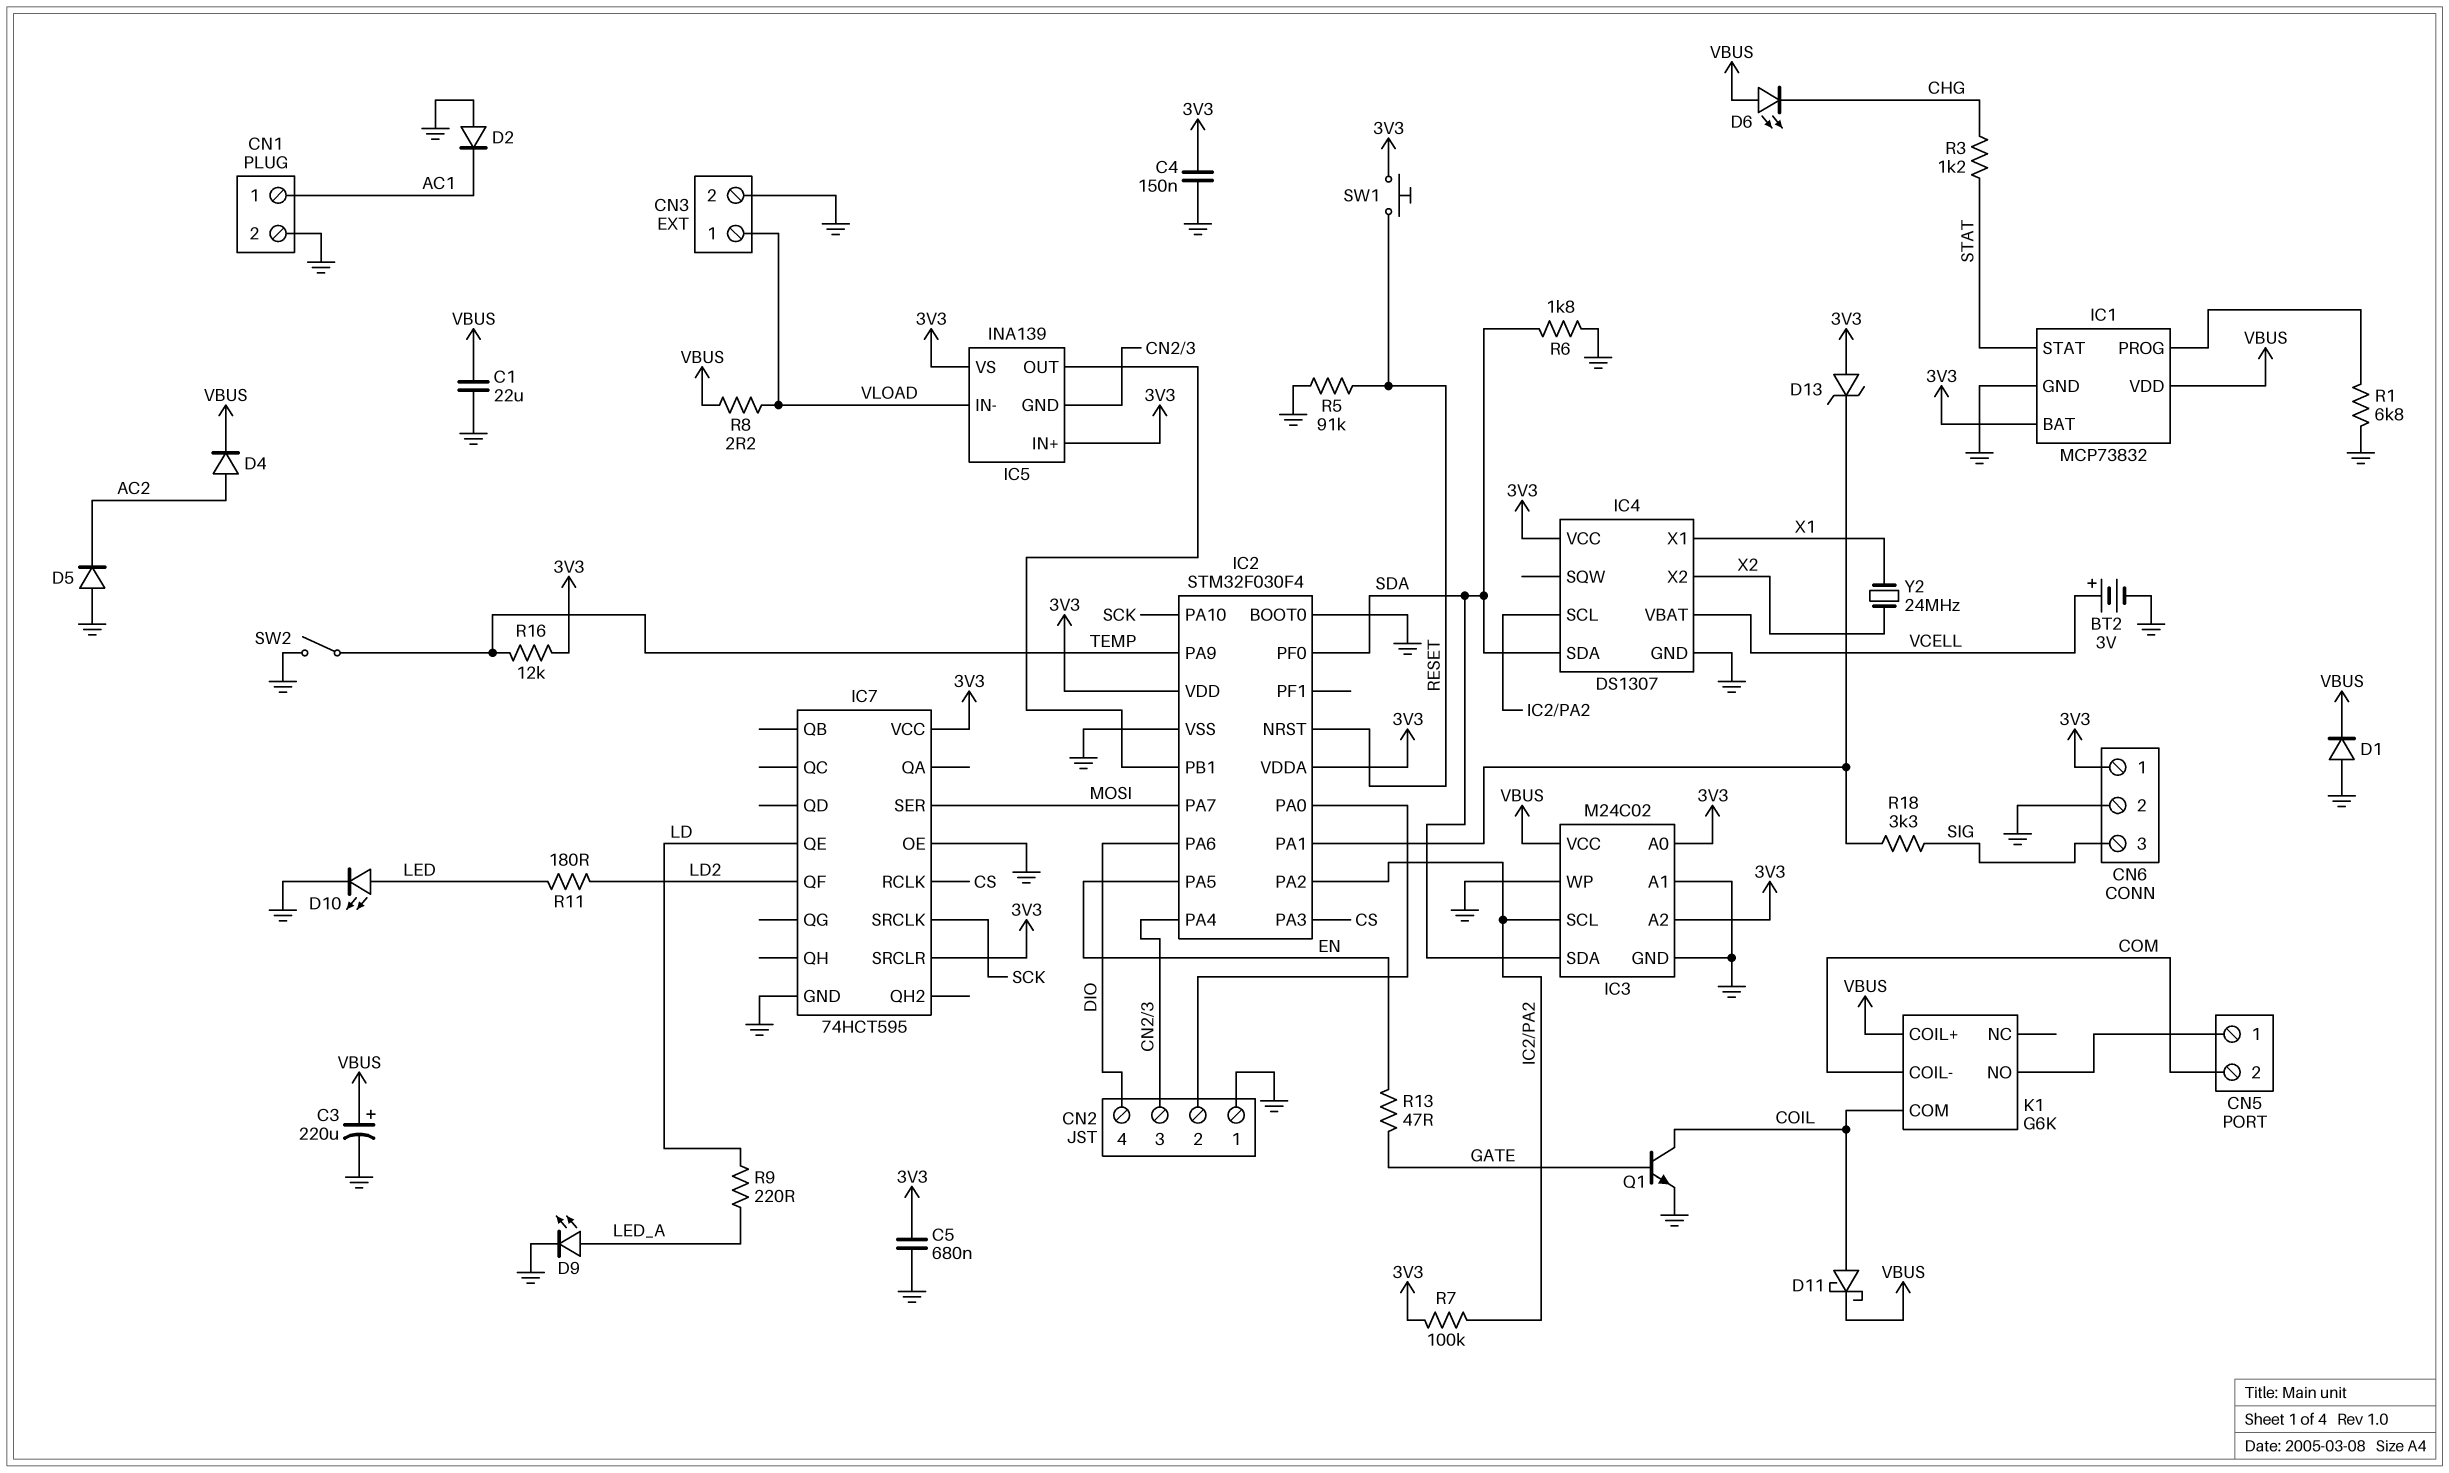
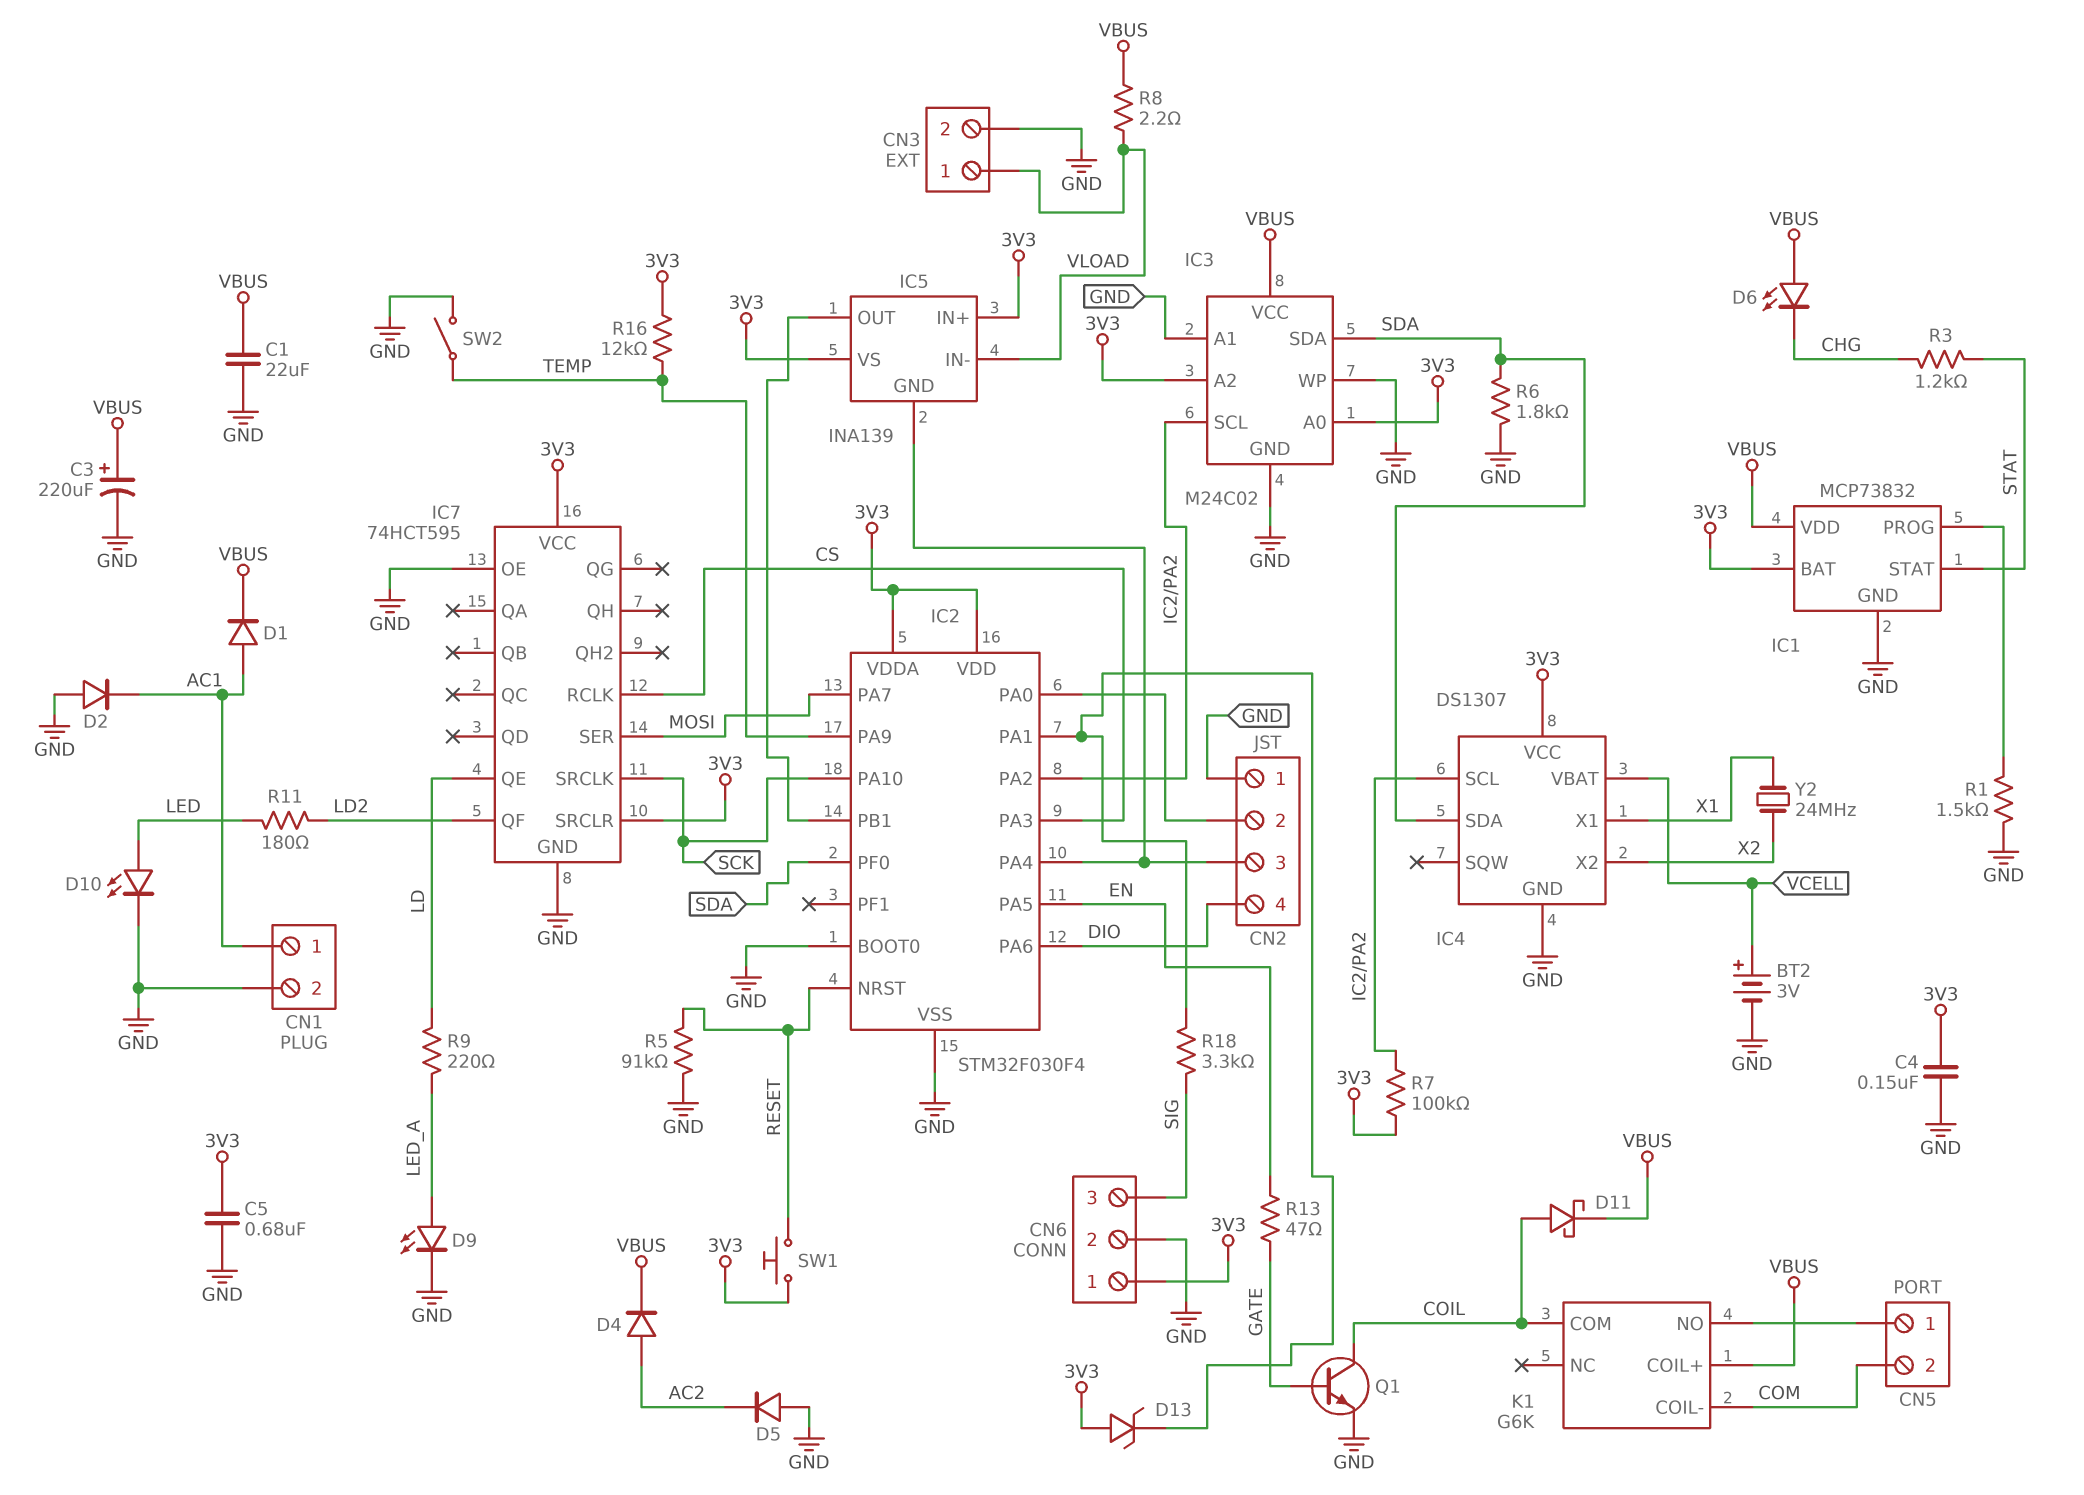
D1: diode (A GND, K VBUS) -> diode (A AC1, K VBUS)
R1: 6.8k (GND, IC1/PROG) -> 1.5k (GND, IC1/PROG)

